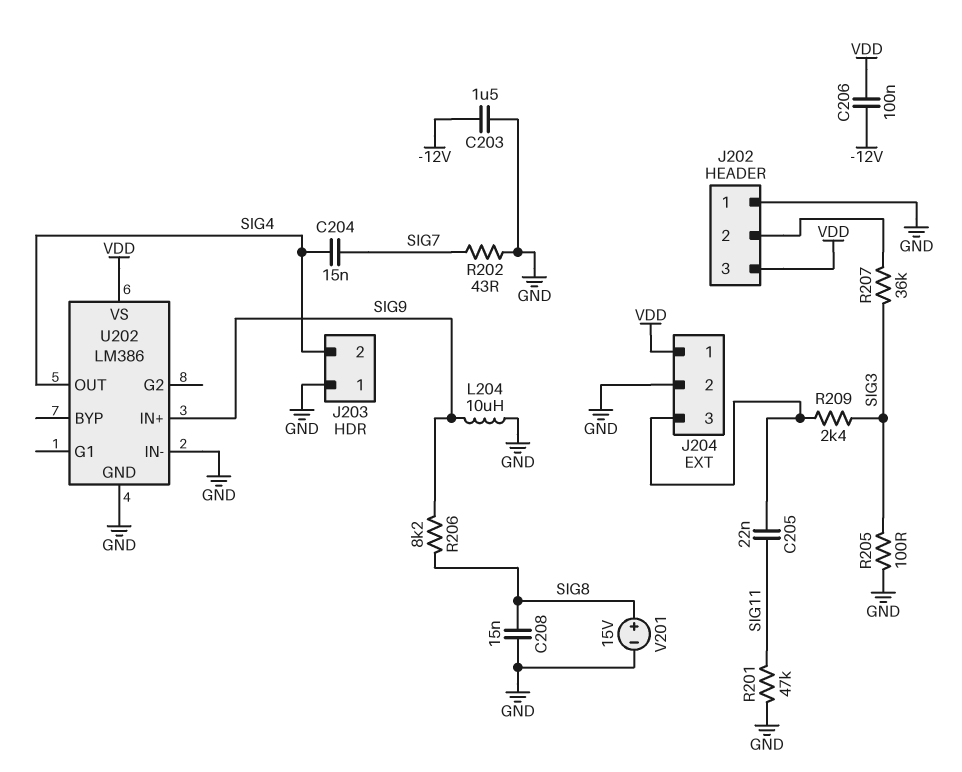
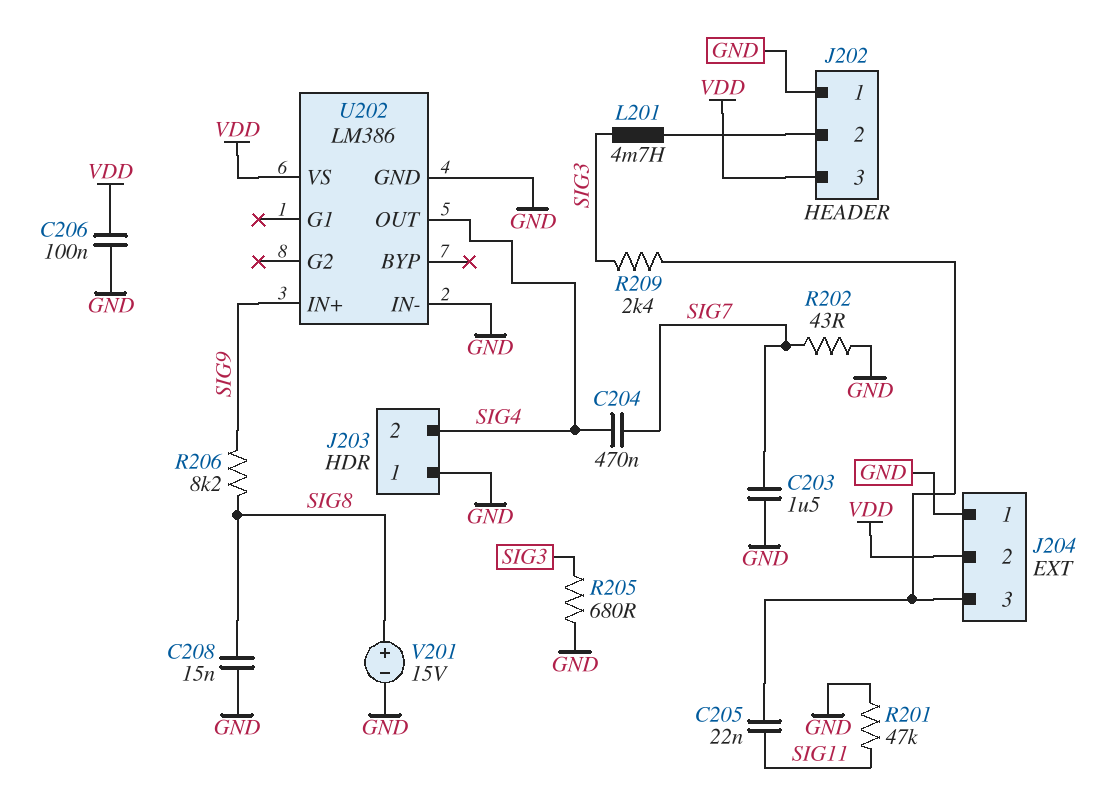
C203: 1.5uF (-12V, GND) -> 1.5uF (GND, SIG7)
C204: 15nF (SIG4, SIG7) -> 470nF (SIG4, SIG7)
C206: 100nF (-12V, VDD) -> 100nF (GND, VDD)
J204 pin 1: VDD -> GND
J204 pin 2: GND -> VDD
L201: none -> 4.7mH (J202/2, SIG3)
L204: 10uH (GND, SIG9) -> none
R205: 100 (GND, SIG3) -> 680 (GND, SIG3)
R207: 36k (J202/2, SIG3) -> none

